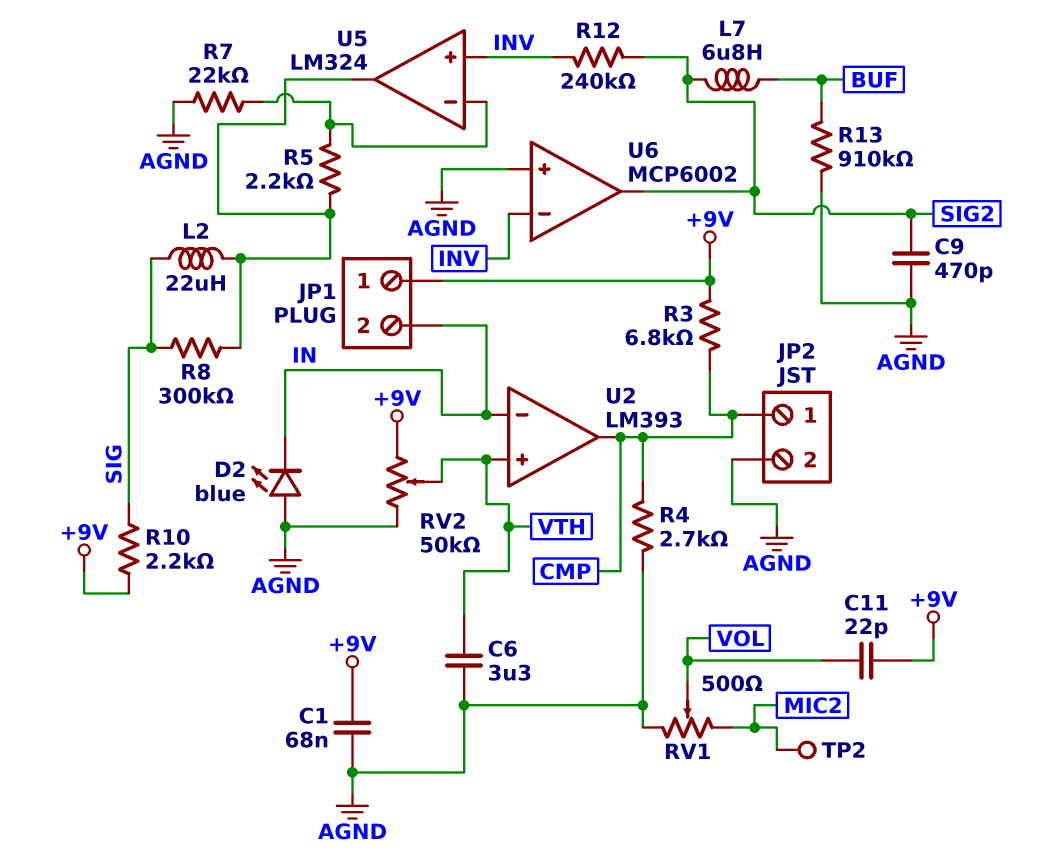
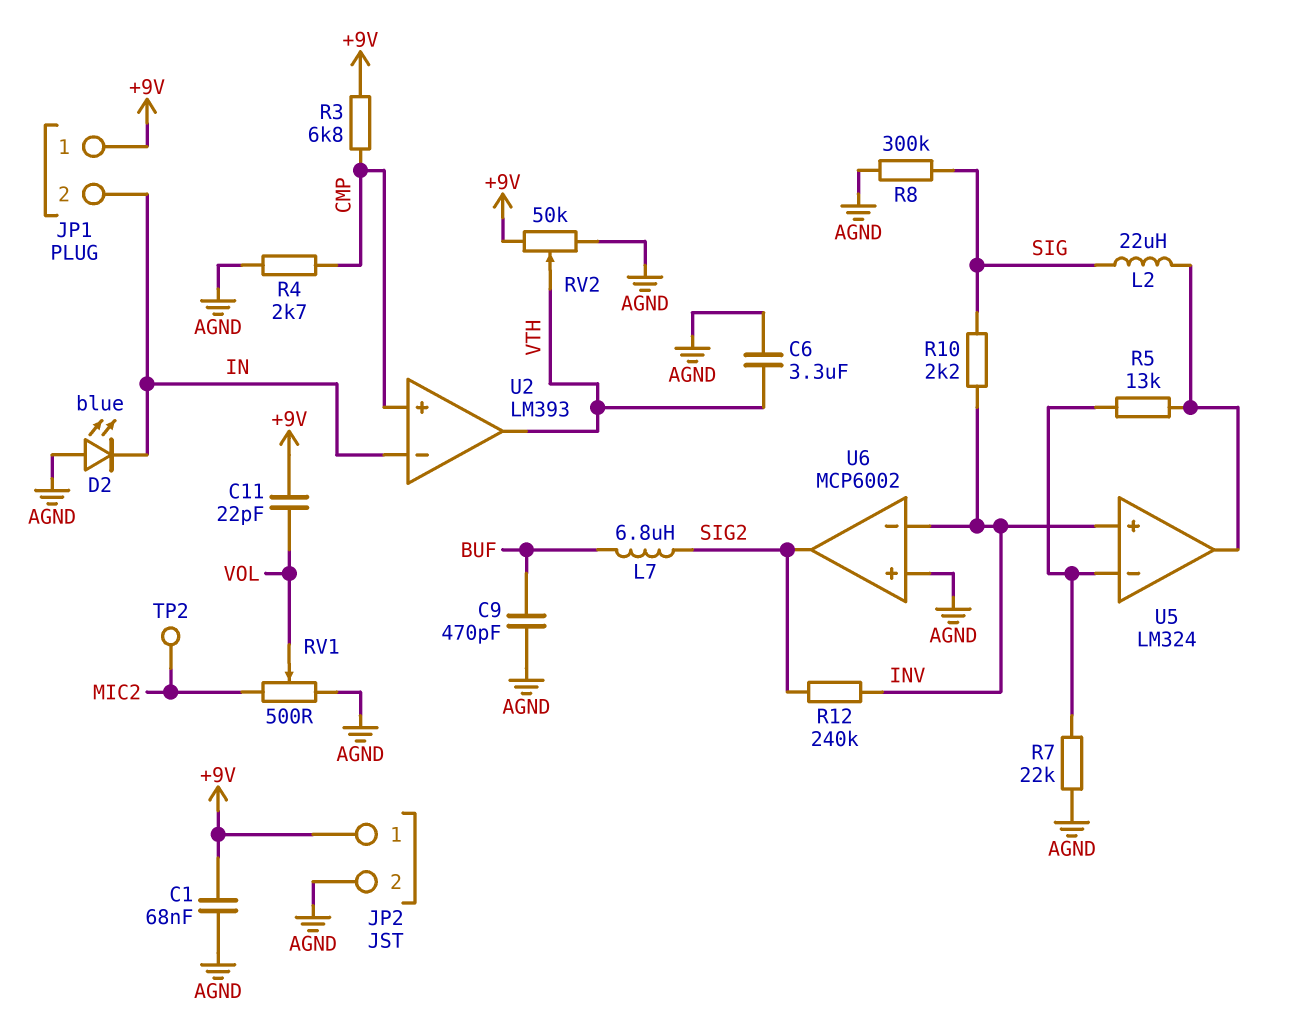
C9: 470pF (AGND, SIG2) -> 470pF (AGND, BUF)
JP2 pin 1: CMP -> +9V
R5: 2.2k (U5/in-, U5/out) -> 13k (U5/in-, U5/out)
R8: 300k (SIG, U5/out) -> 300k (AGND, SIG)
R10: 2.2k (+9V, SIG) -> 2.2k (INV, SIG)
R13: 910k (AGND, BUF) -> none
U2 pin in+: VTH -> CMP
U2 pin out: CMP -> VTH

